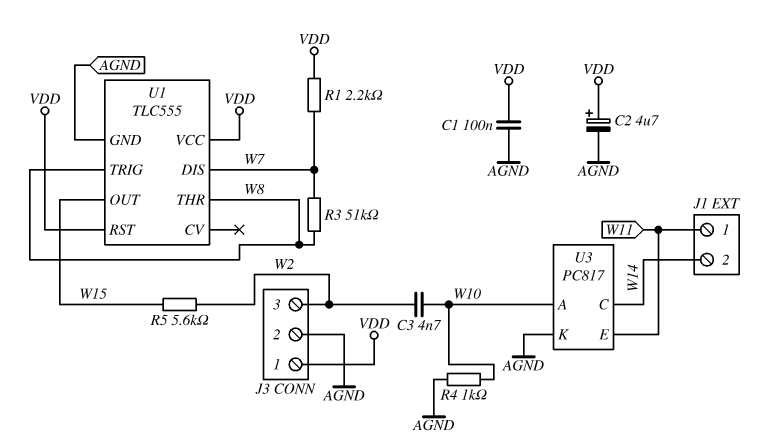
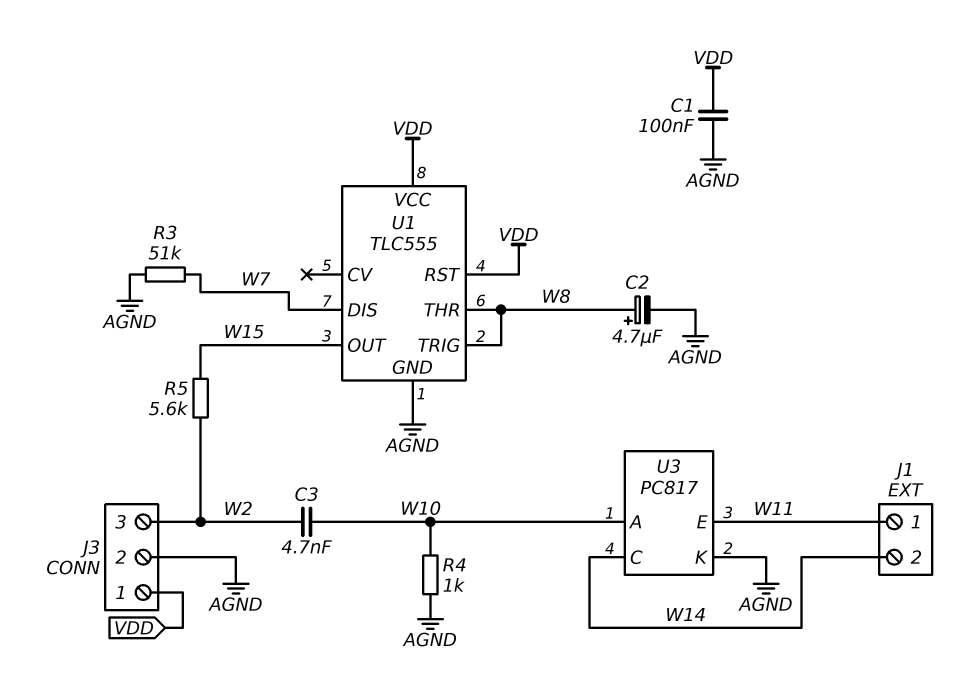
C2: 4.7uF (plus VDD, minus AGND) -> 4.7uF (plus W8, minus AGND)
R1: 2.2k (VDD, W7) -> none
R3: 51k (W7, W8) -> 51k (AGND, W7)

